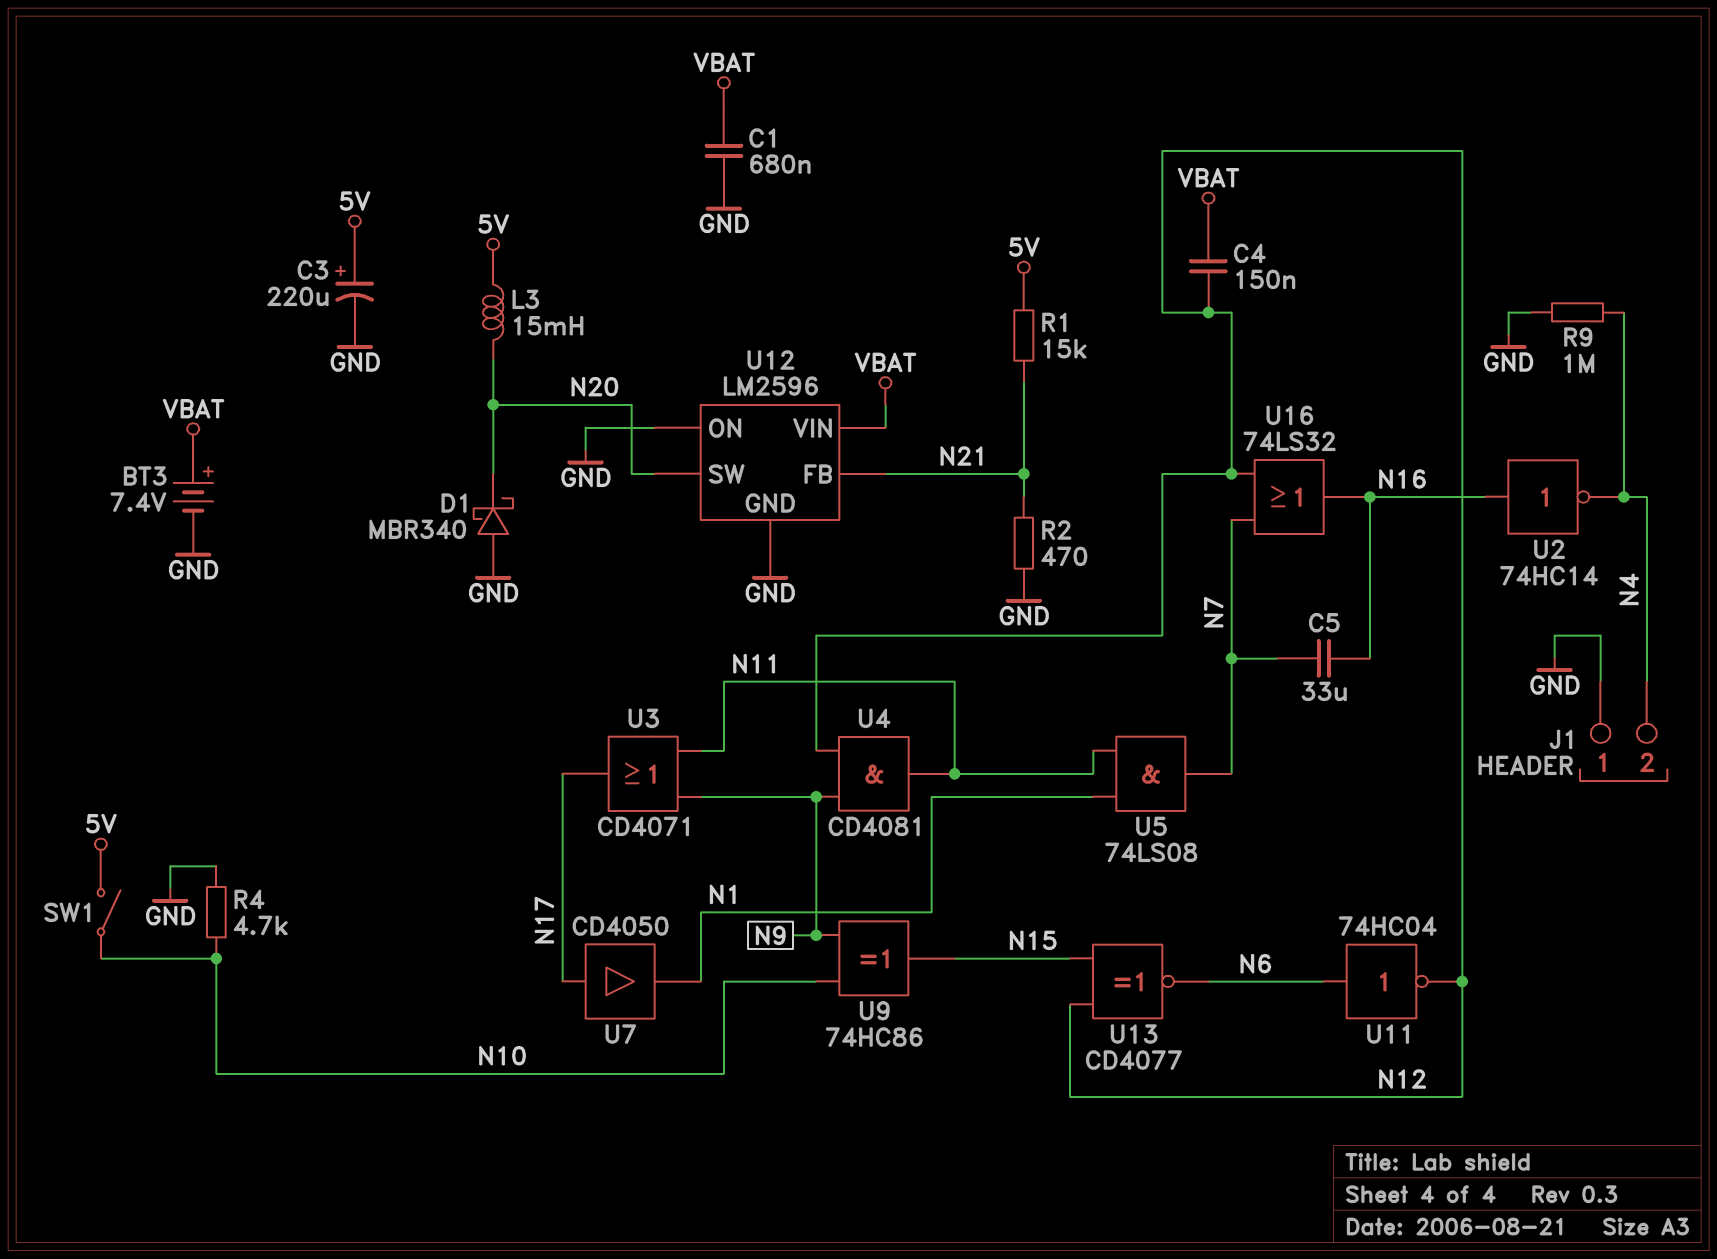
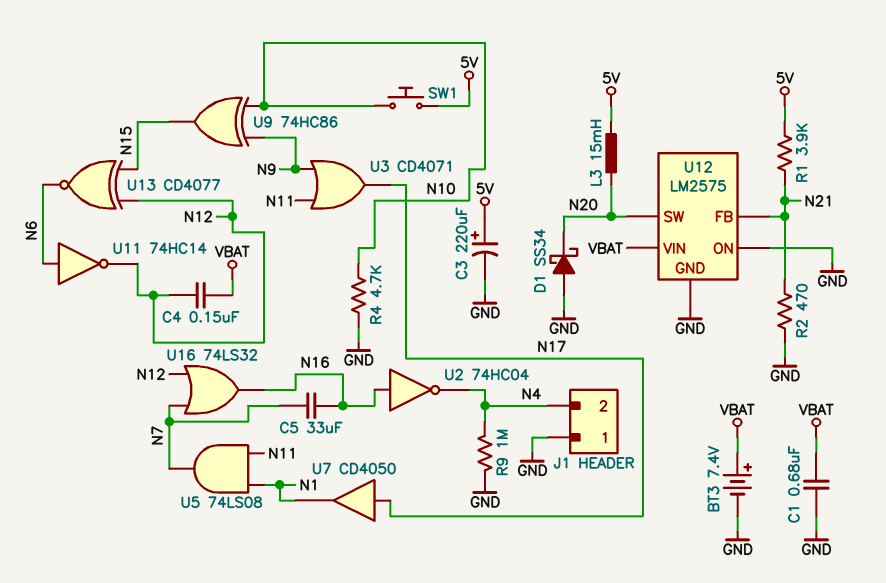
D1: schottky MBR340 (A GND, K N20) -> schottky SS34 (A GND, K N20)
R1: 15k (5V, N21) -> 3.9k (5V, N21)
SW1: switch (5V, N10) -> button (5V, N10)
U2: NOT 74HC14 (in N16, out N4) -> NOT 74HC04 (in N16, out N4)
U4: AND CD4081 (in N9, in N12, out N11) -> none
U11: NOT 74HC04 (in N6, out N12) -> NOT 74HC14 (in N6, out N12)
U12: LM2596 -> LM2575

